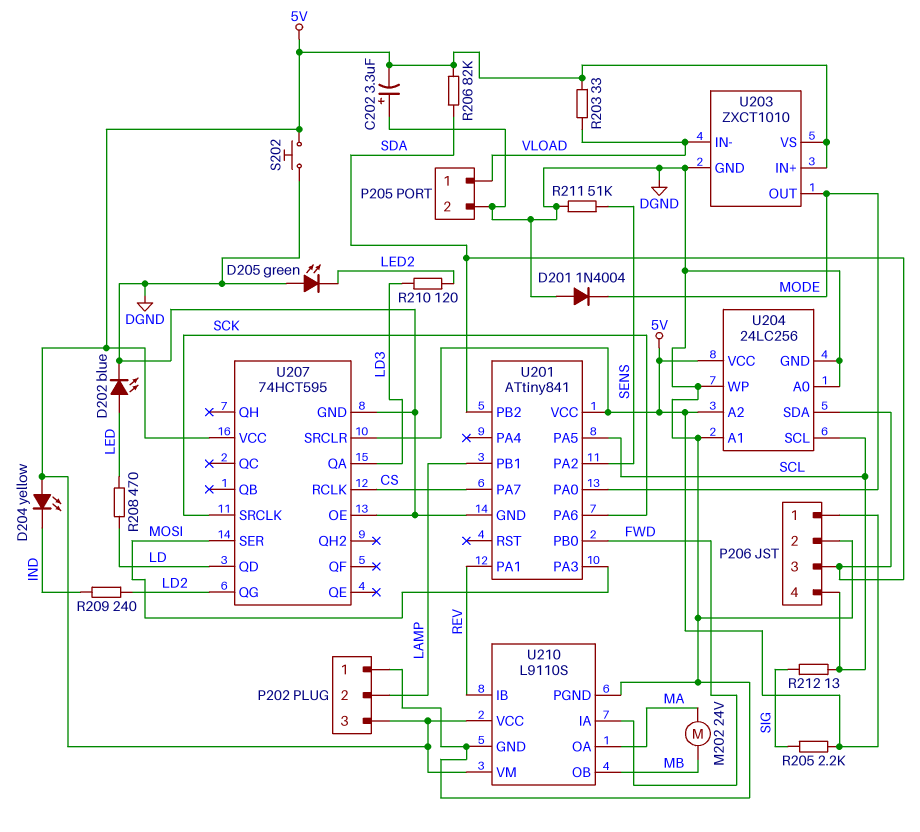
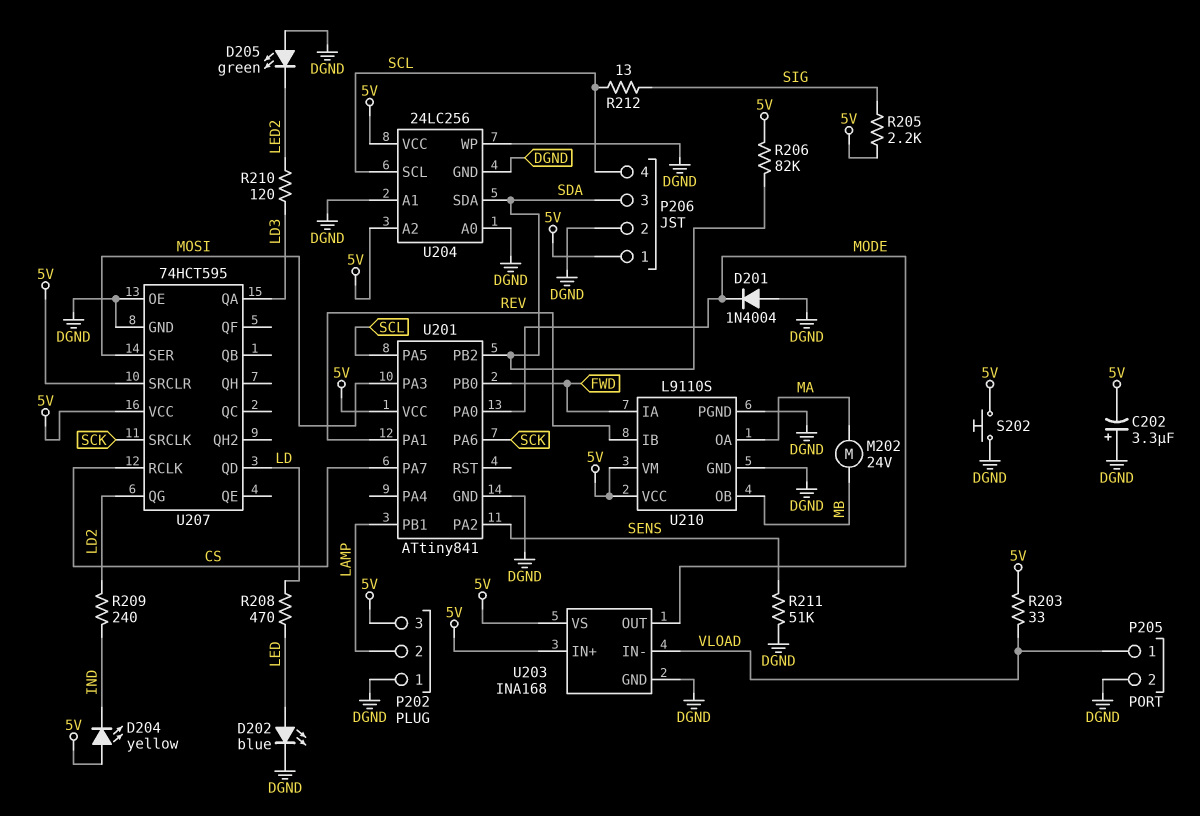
U203: ZXCT1010 -> INA168

